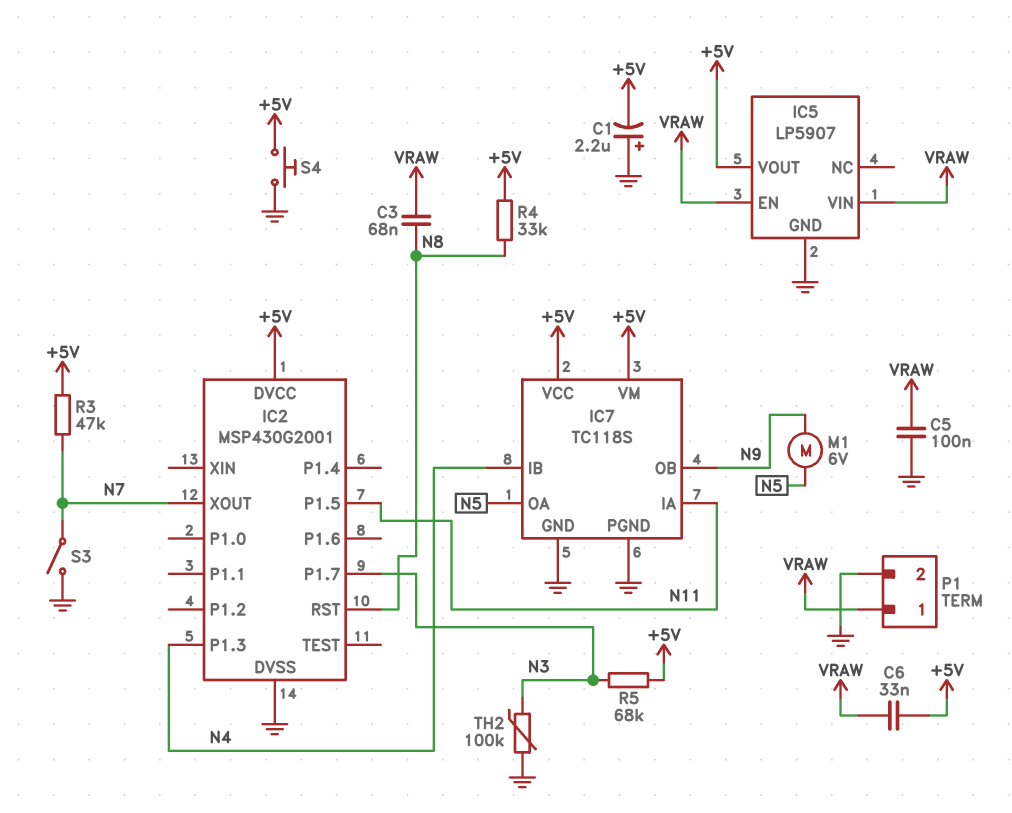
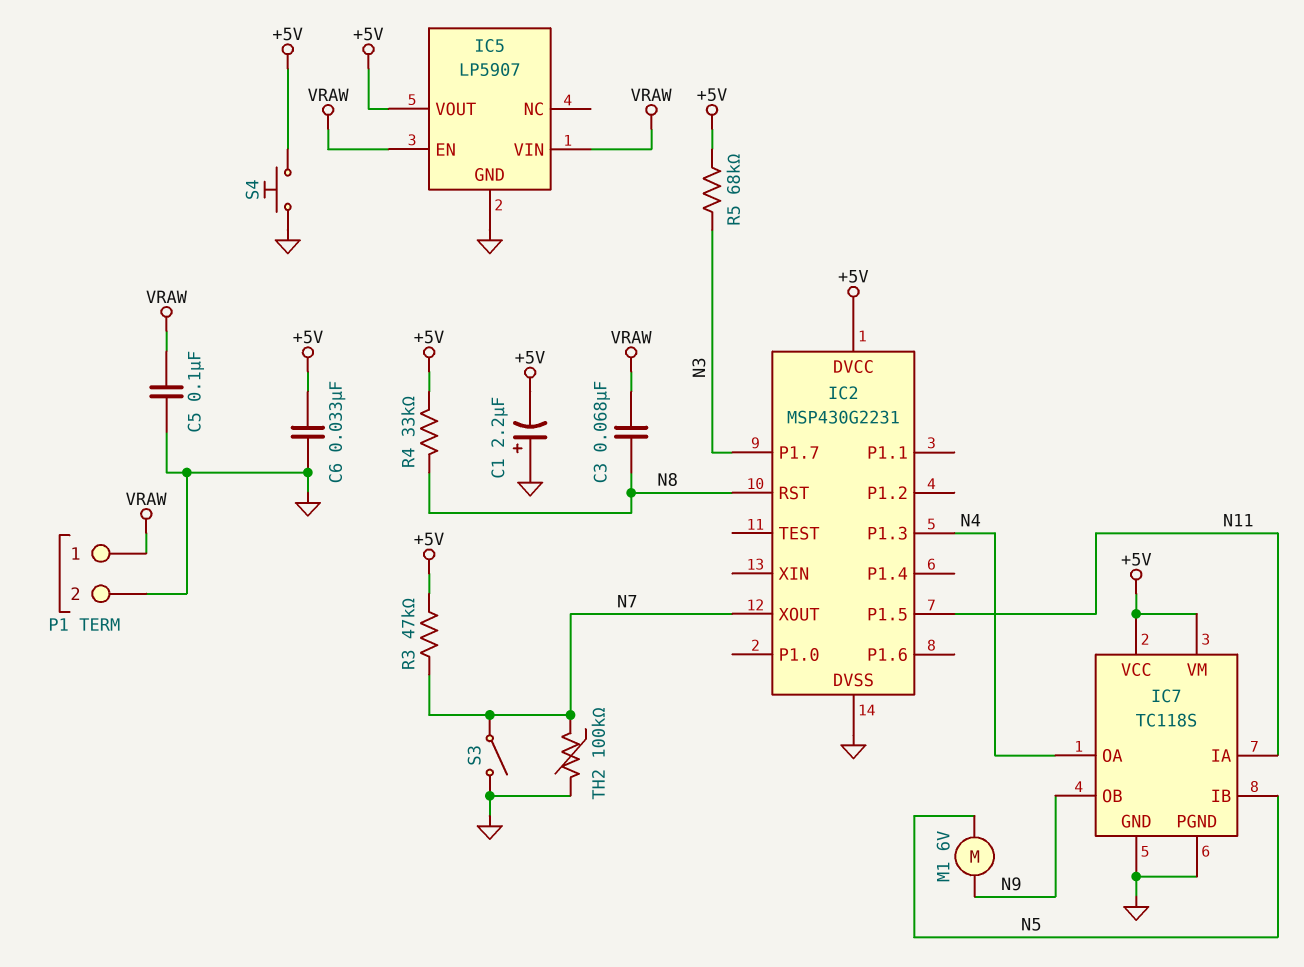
C6: 33nF (+5V, VRAW) -> 33nF (+5V, GND)
IC2: MSP430G2001 -> MSP430G2231
IC7 pin IB: N4 -> N5
IC7 pin OA: N5 -> N4
TH2: 100k (GND, N3) -> 100k (GND, N7)

